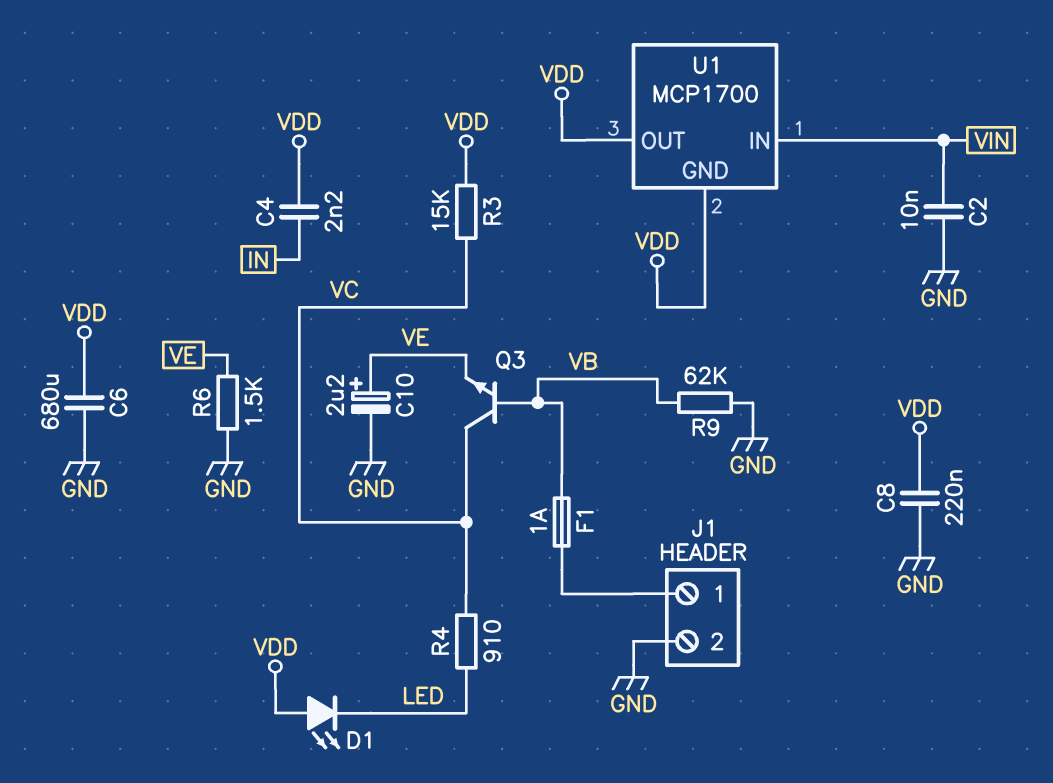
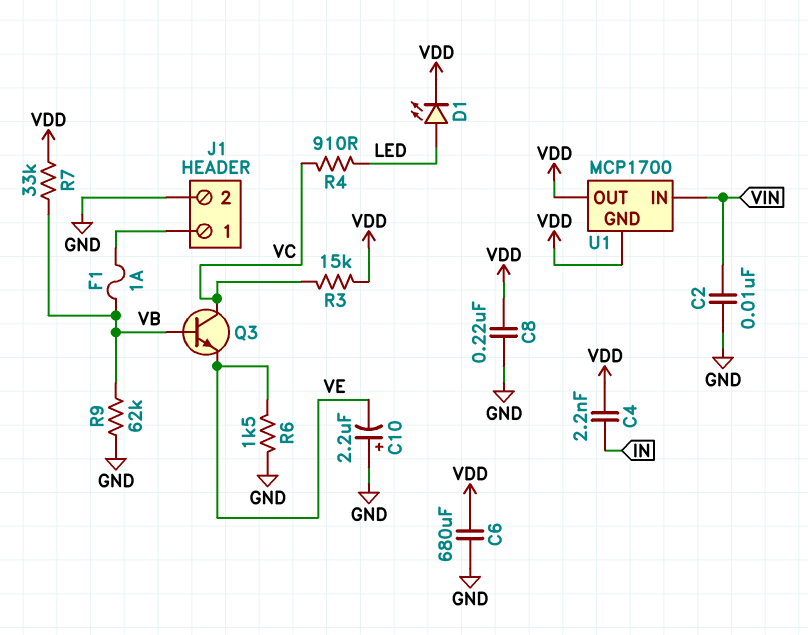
C10: 2.2uF (plus VE, minus GND) -> 2.2uF (plus GND, minus VE)
D1: LED (A VDD, K LED) -> LED (A LED, K VDD)
R7: none -> 33k (VB, VDD)

